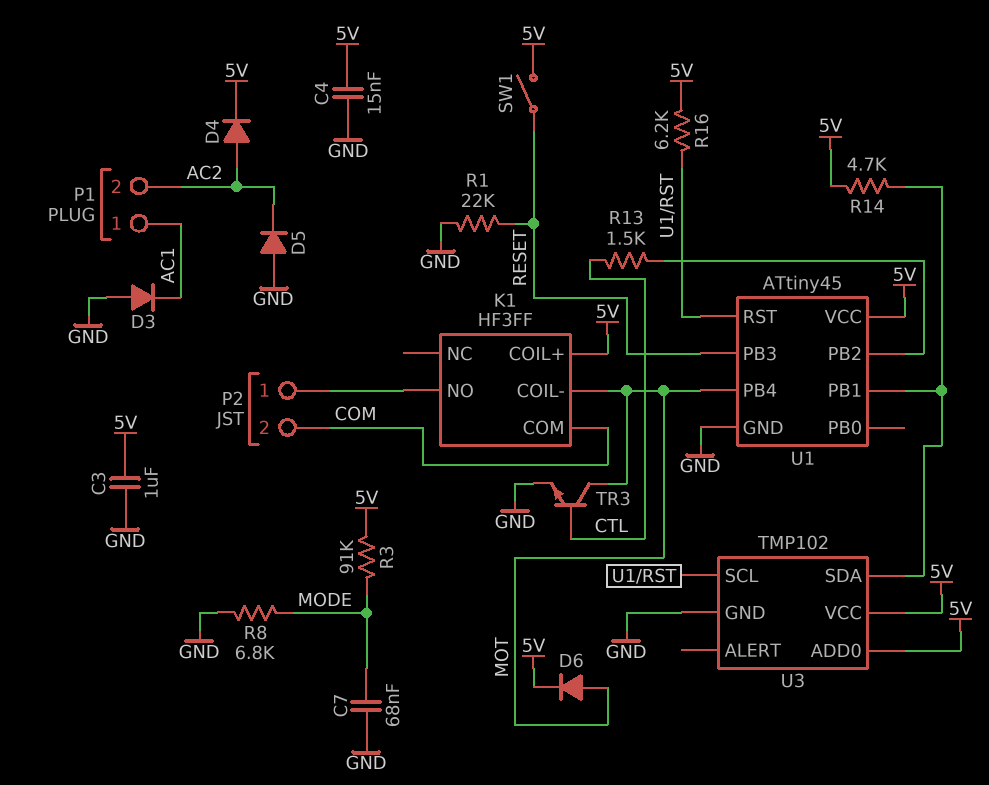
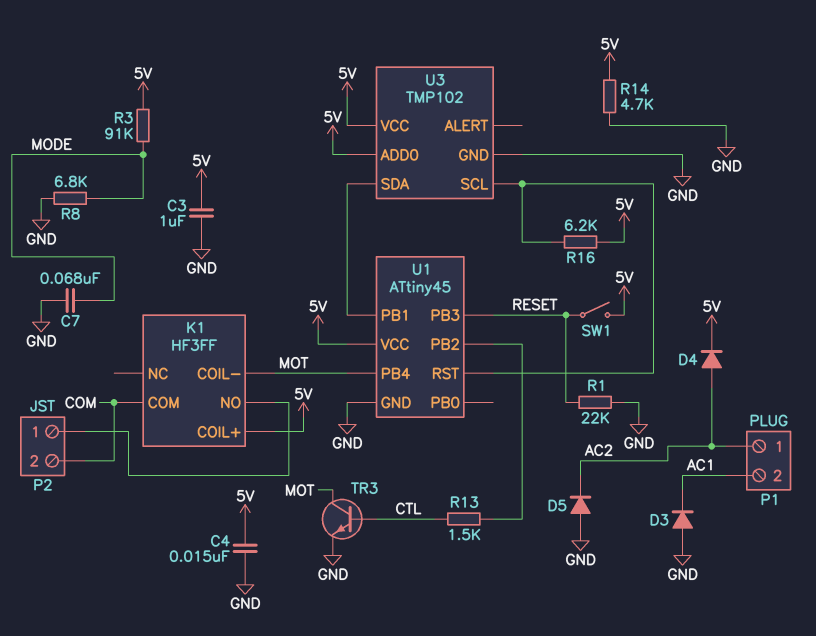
D6: diode (A MOT, K 5V) -> none
P1 pin 1: AC1 -> AC2
P1 pin 2: AC2 -> AC1
R14: 4.7k (5V, U1/PB1) -> 4.7k (5V, GND)

